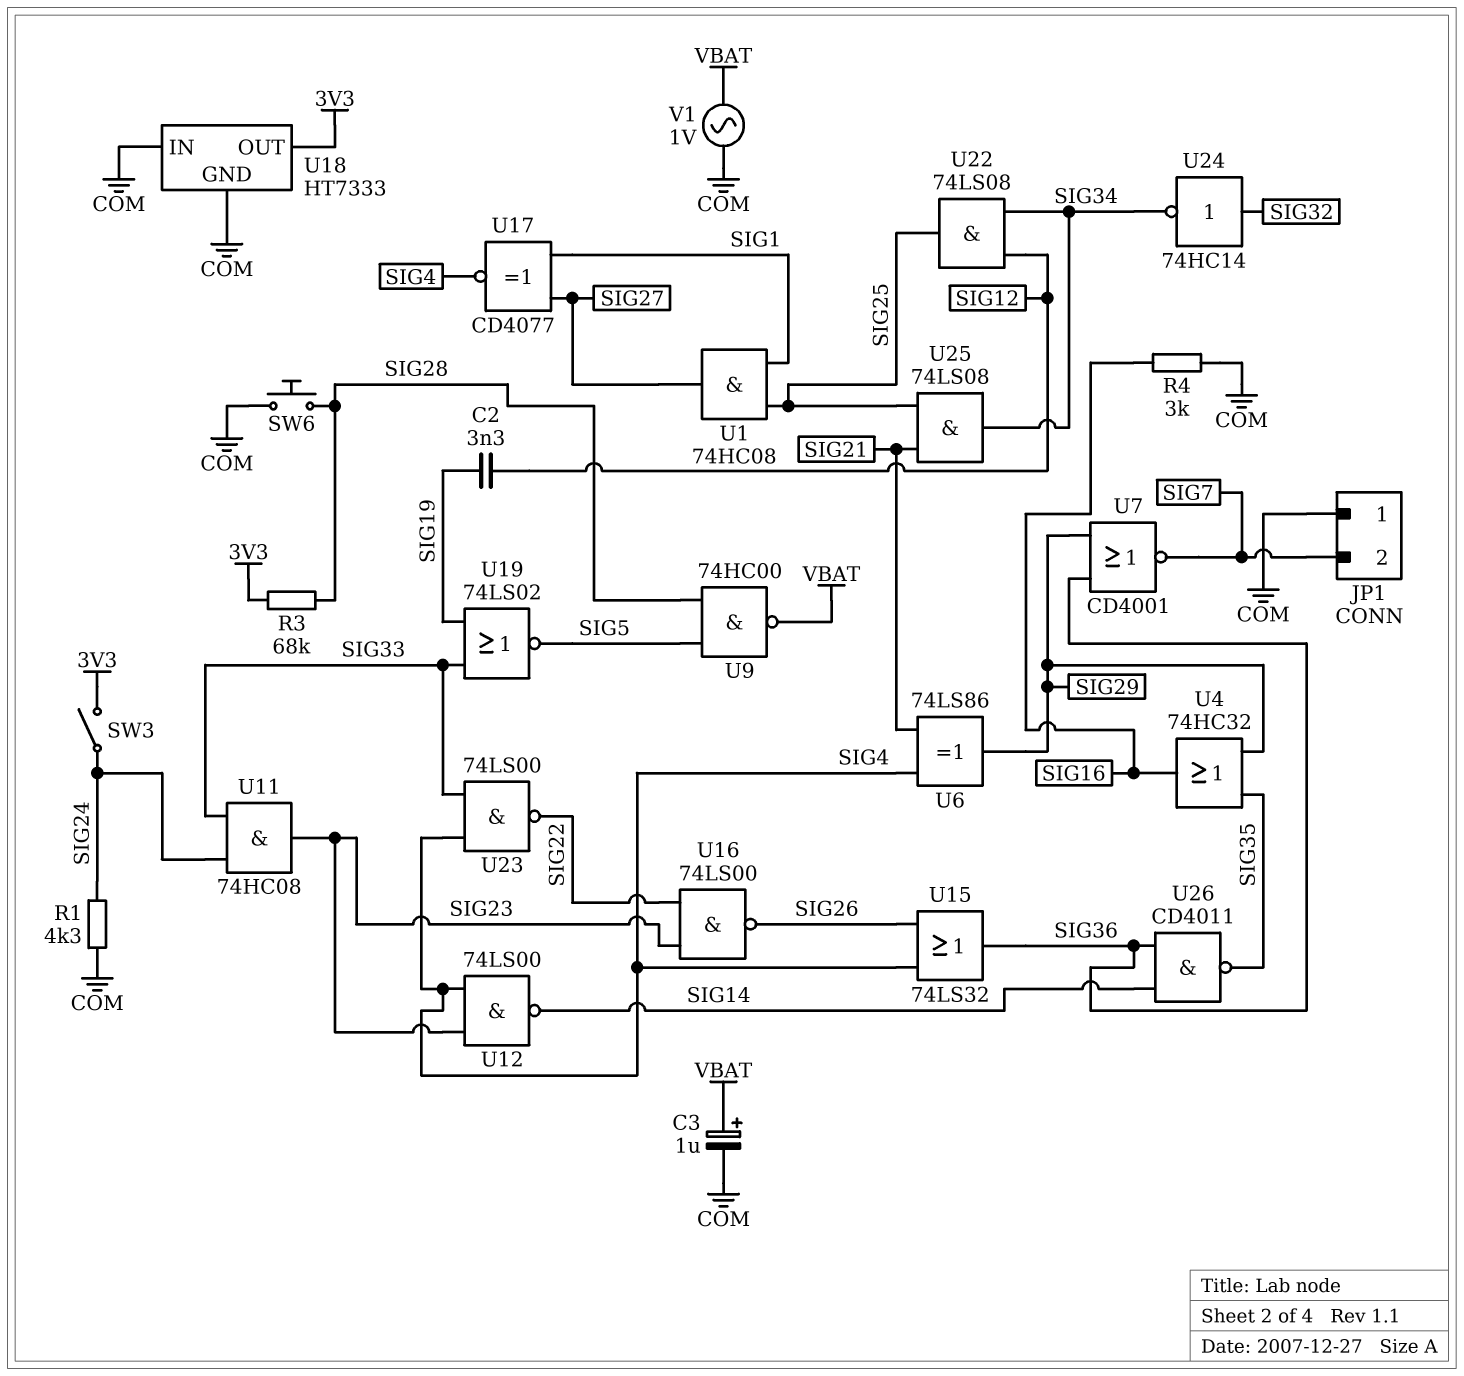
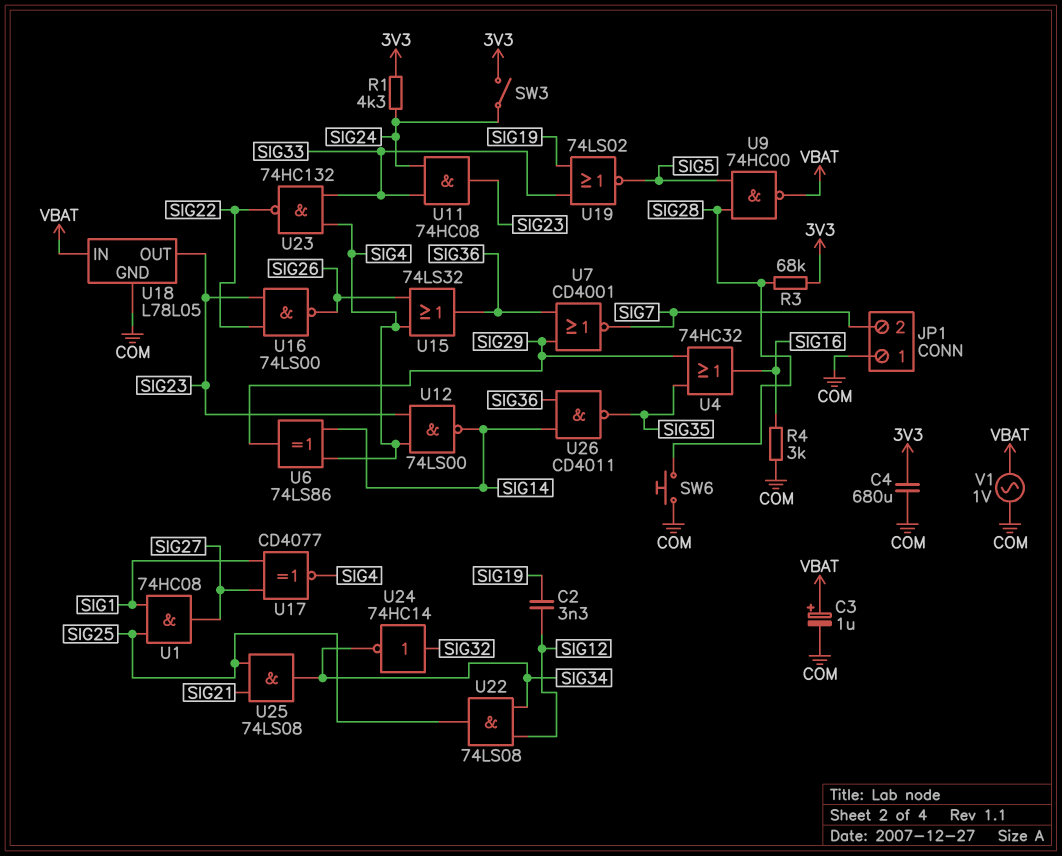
C4: none -> 680uF (3V3, COM)
R1: 4.3k (COM, SIG24) -> 4.3k (3V3, SIG24)
U6: XOR 74LS86 (in SIG4, in SIG21, out SIG29) -> XOR 74LS86 (in SIG4, in SIG14, out SIG29)
U18: HT7333 -> L78L05
U18 pin IN: COM -> VBAT
U18 pin OUT: 3V3 -> SIG23
U23: NAND 74LS00 (in SIG4, in SIG33, out SIG22) -> NAND 74HC132 (in SIG4, in SIG33, out SIG22)

